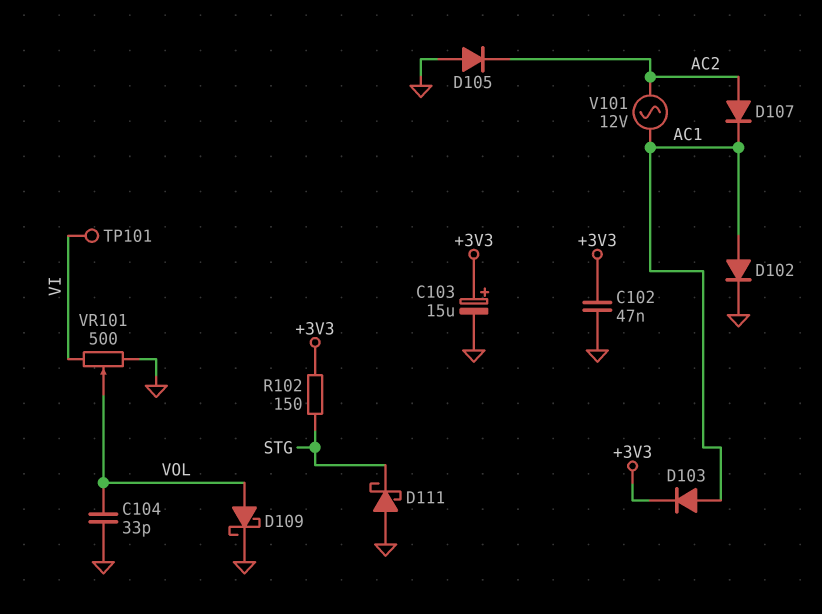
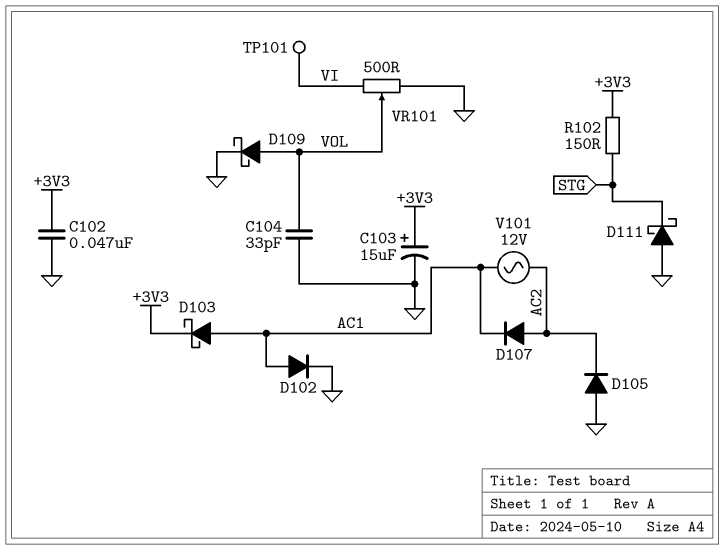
D103: diode (A AC1, K +3V3) -> schottky (A AC1, K +3V3)

